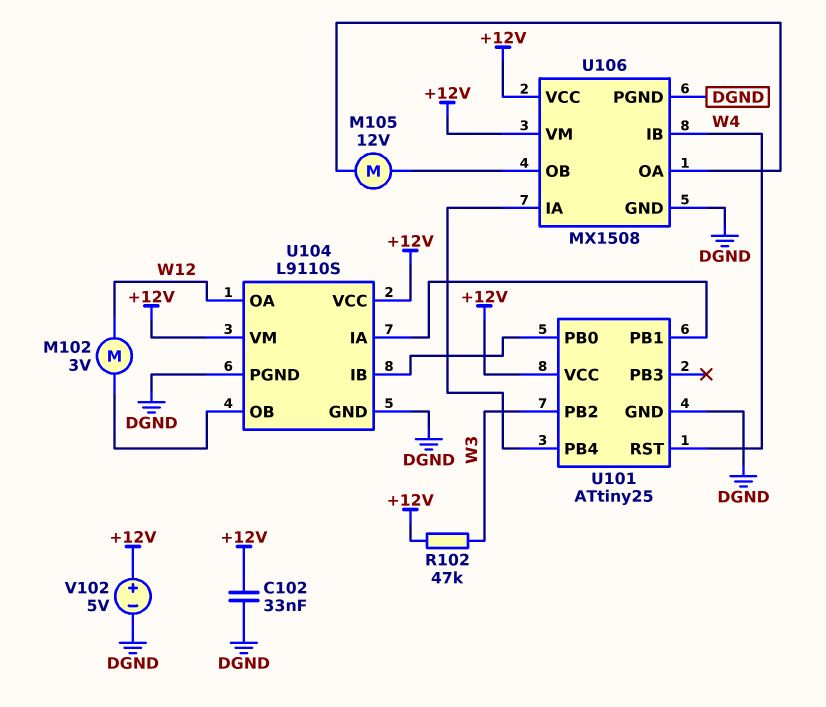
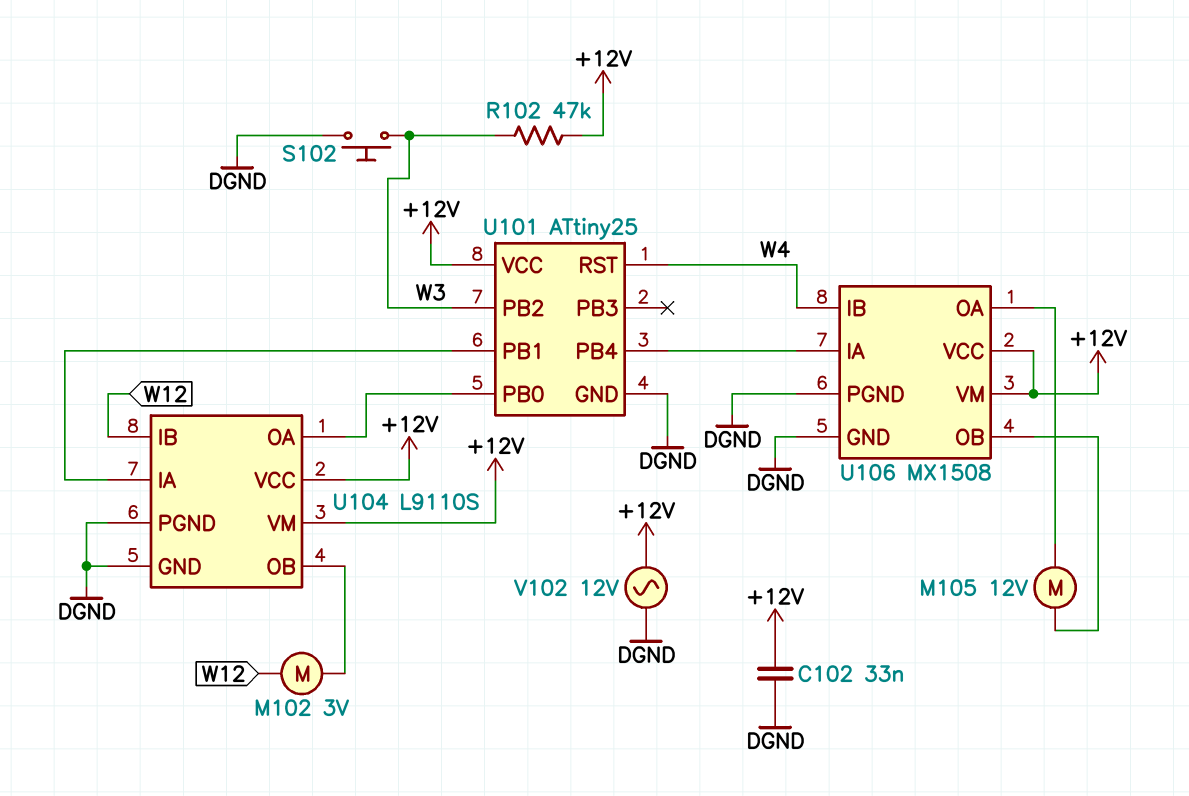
S102: none -> button (DGND, W3)
U104 pin IB: U101/PB0 -> W12
U104 pin OA: W12 -> U101/PB0
V102: 5V (plus +12V, minus DGND) -> AC 12V (+12V, DGND)

